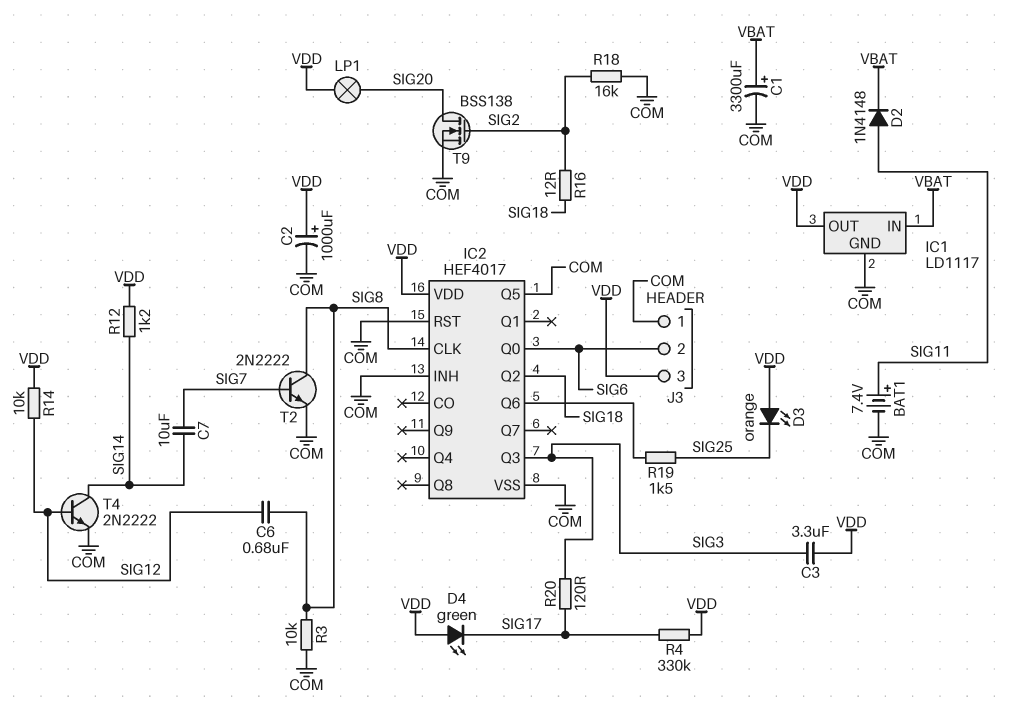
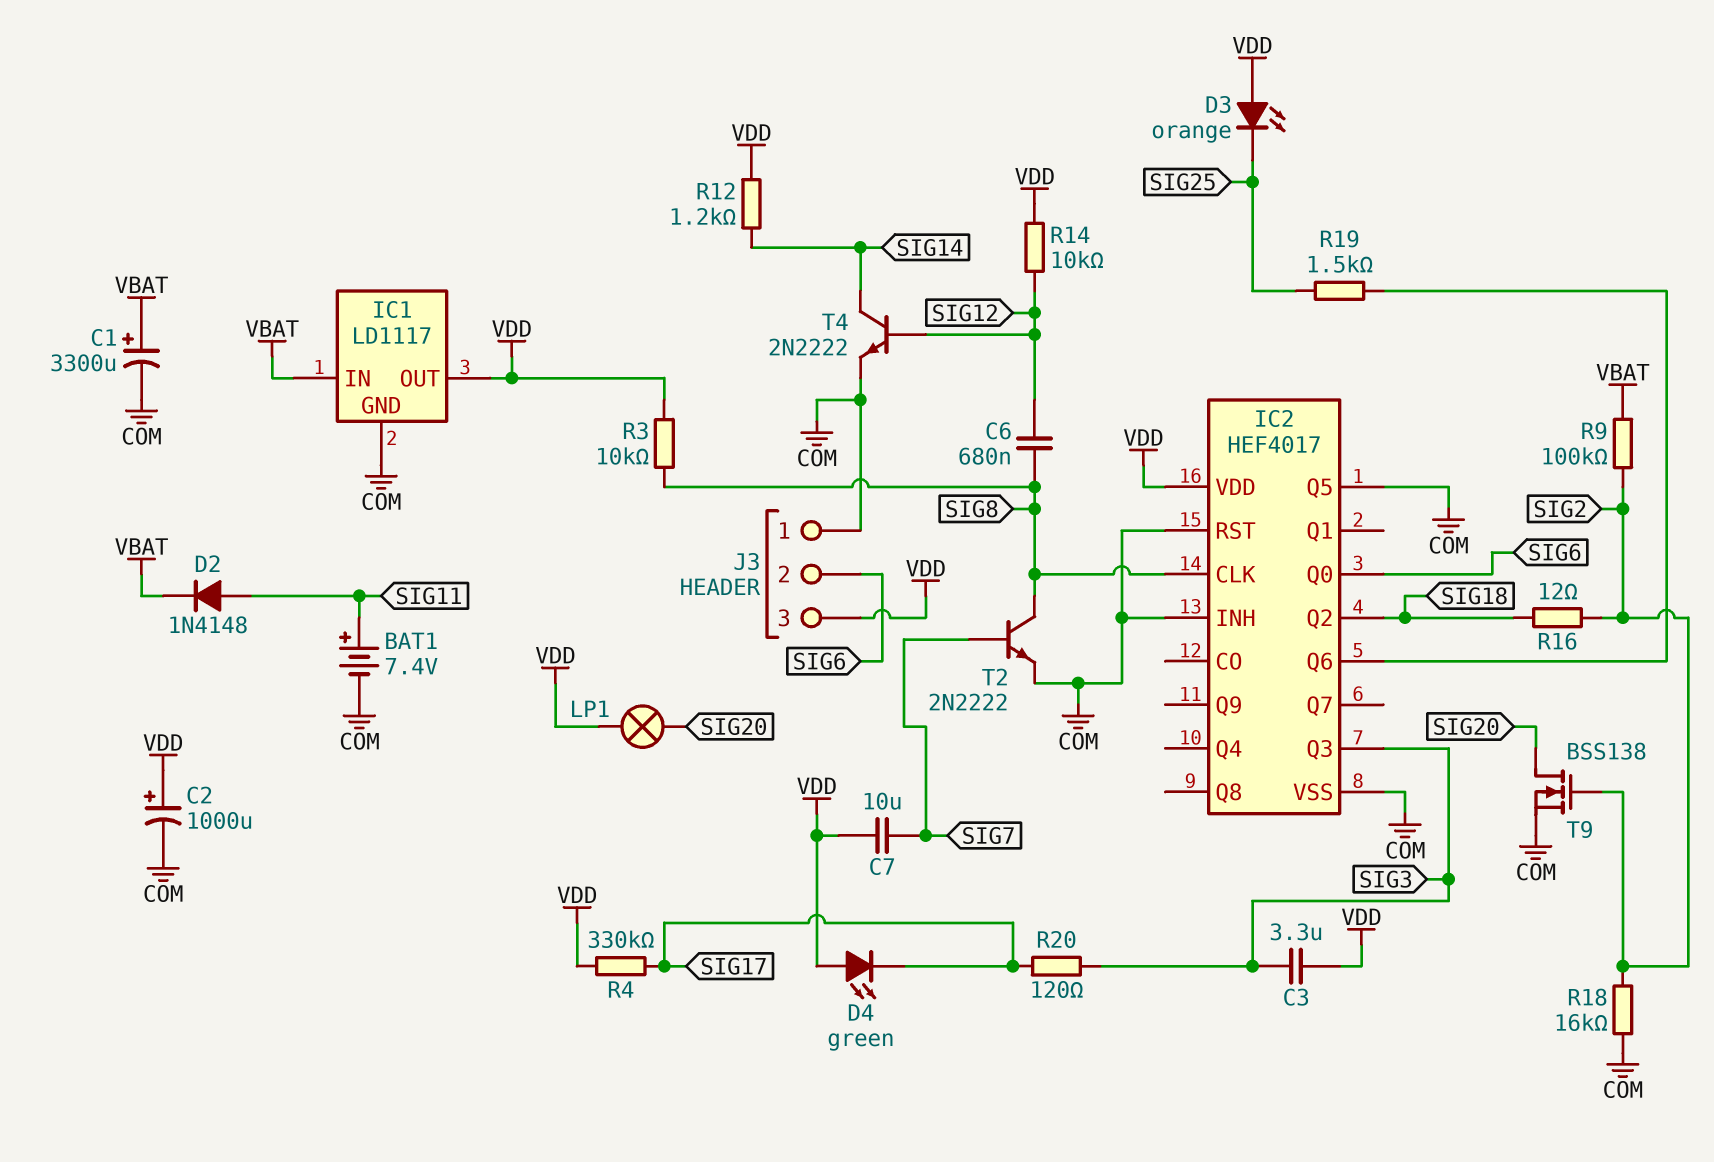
C7: 10uF (SIG7, SIG14) -> 10uF (SIG7, VDD)
R3: 10k (COM, SIG8) -> 10k (SIG8, VDD)
R9: none -> 100k (SIG2, VBAT)

